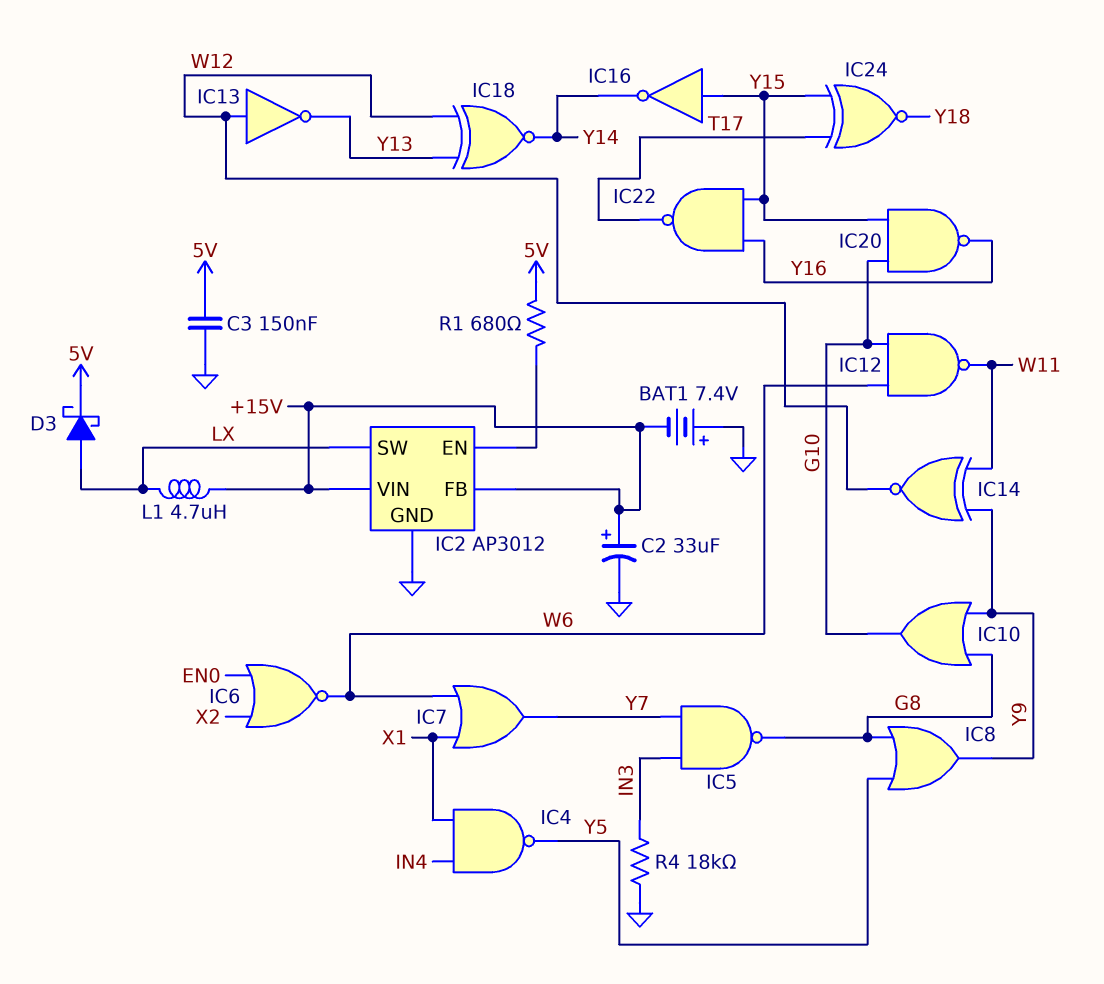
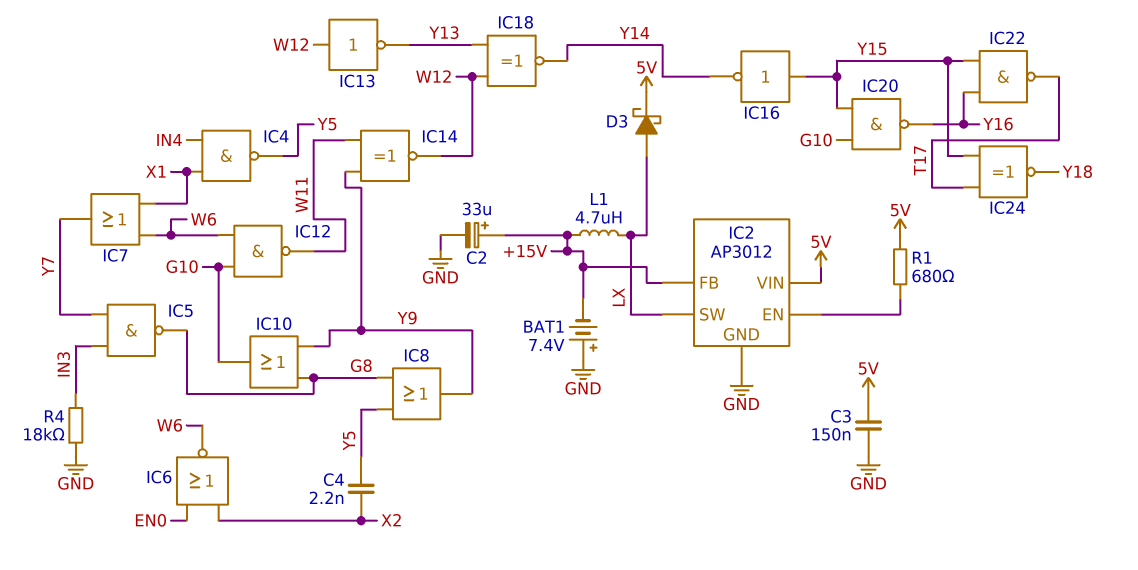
C4: none -> 2.2nF (X2, Y5)
IC2 pin VIN: +15V -> 5V

